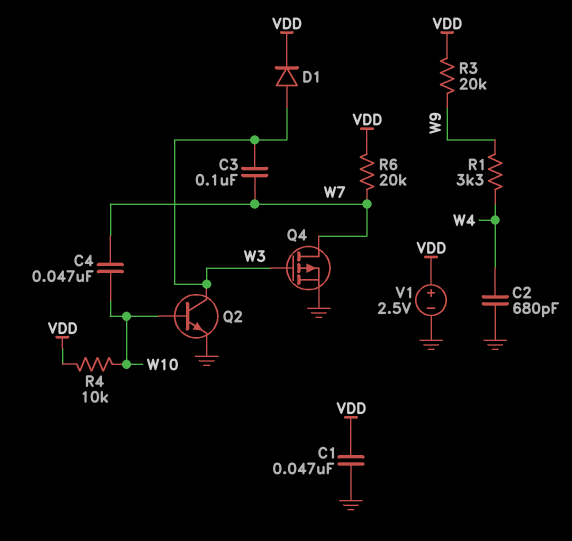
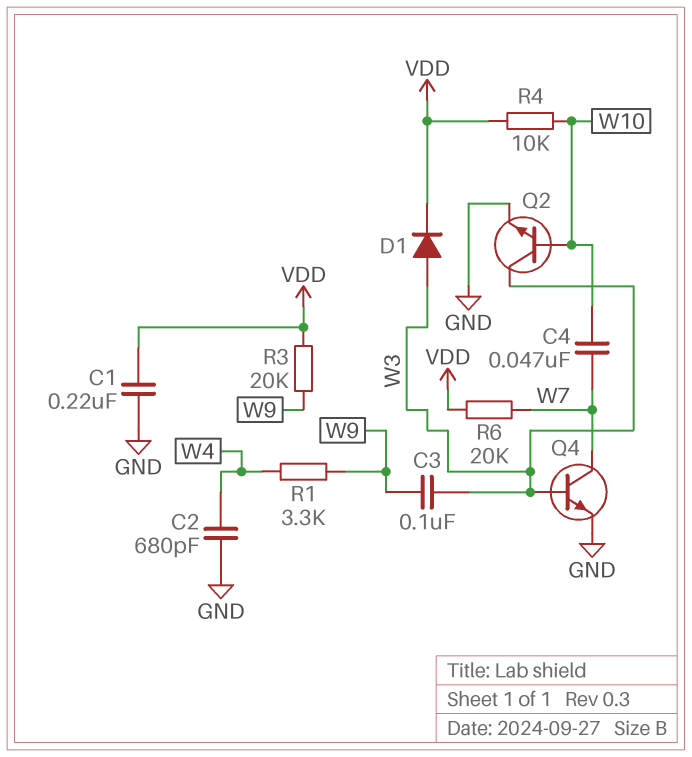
C1: 47nF (GND, VDD) -> 220nF (GND, VDD)
C3: 100nF (W3, W7) -> 100nF (W3, W9)
Q4: PMOS (G W3, D W7, S GND) -> NPN (B W3, C W7, E GND)
V1: 2.5V (plus VDD, minus GND) -> none

